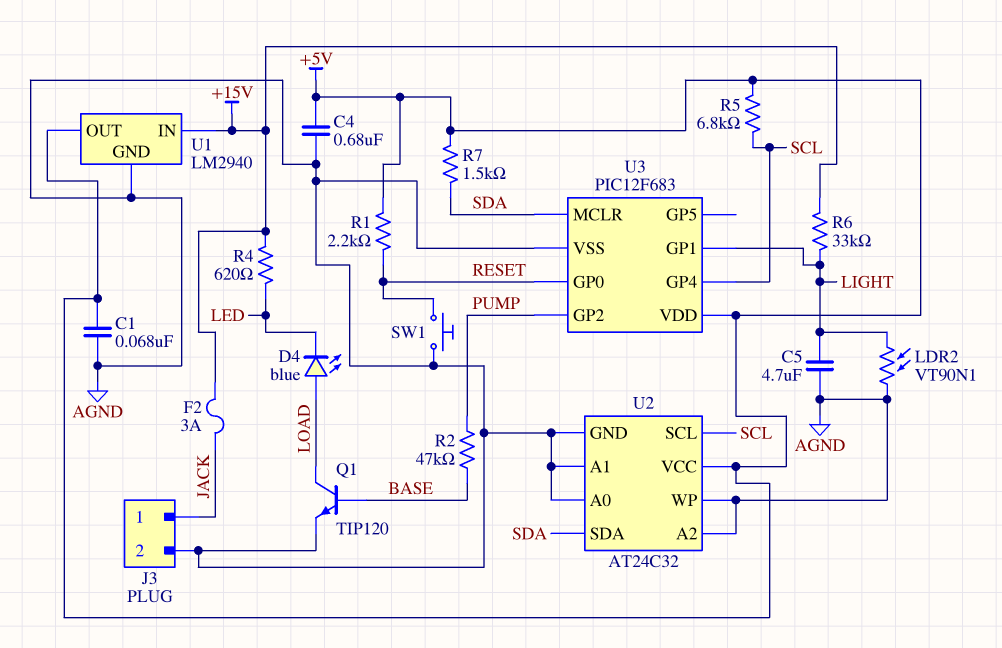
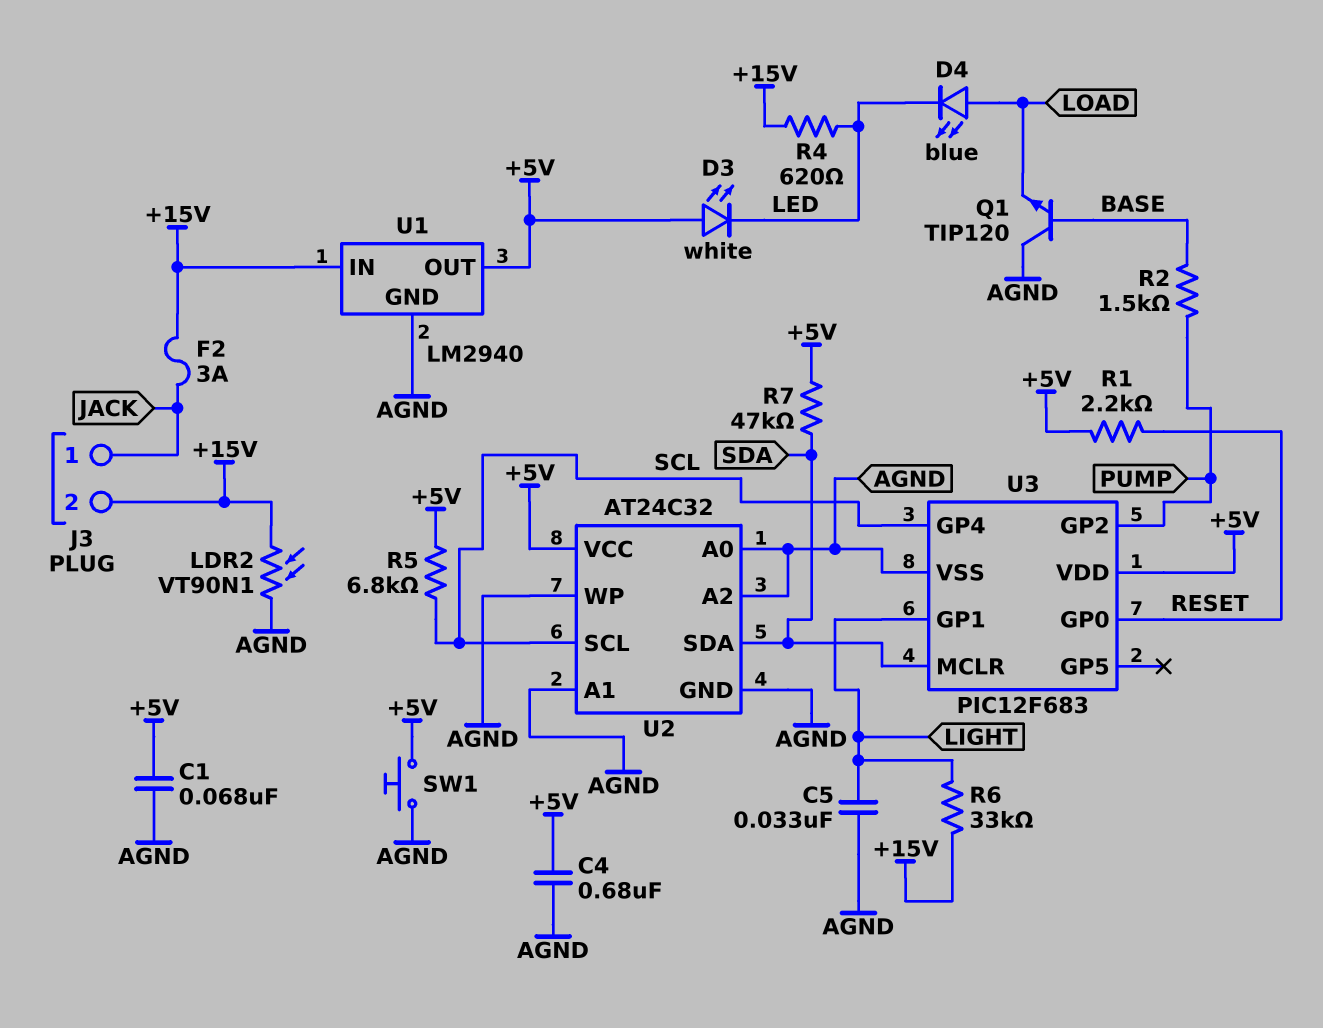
C5: 4.7uF (AGND, LIGHT) -> 33nF (AGND, LIGHT)
D3: none -> LED white (A +5V, K LED)
J3 pin 2: AGND -> +15V
LDR2: VT90N1 (AGND, LIGHT) -> VT90N1 (+15V, AGND)
Q1: NPN TIP120 (B BASE, C LOAD, E AGND) -> NPN TIP120 (B BASE, C AGND, E LOAD)
R2: 47k (BASE, PUMP) -> 1.5k (BASE, PUMP)
R7: 1.5k (+5V, SDA) -> 47k (+5V, SDA)
SW1: button (AGND, RESET) -> button (+5V, AGND)

